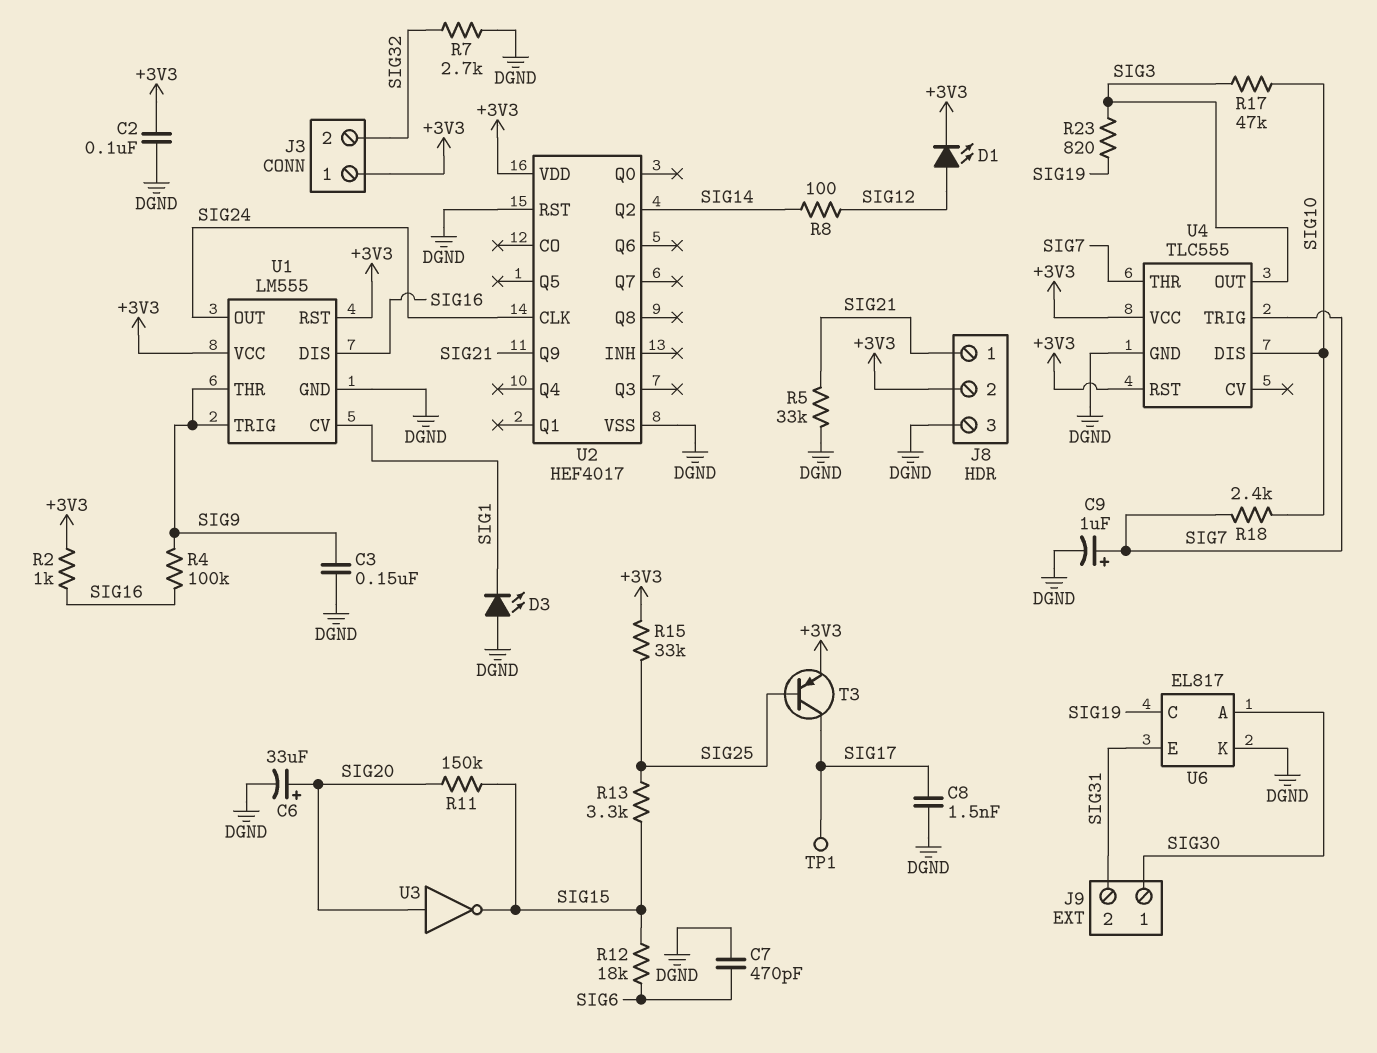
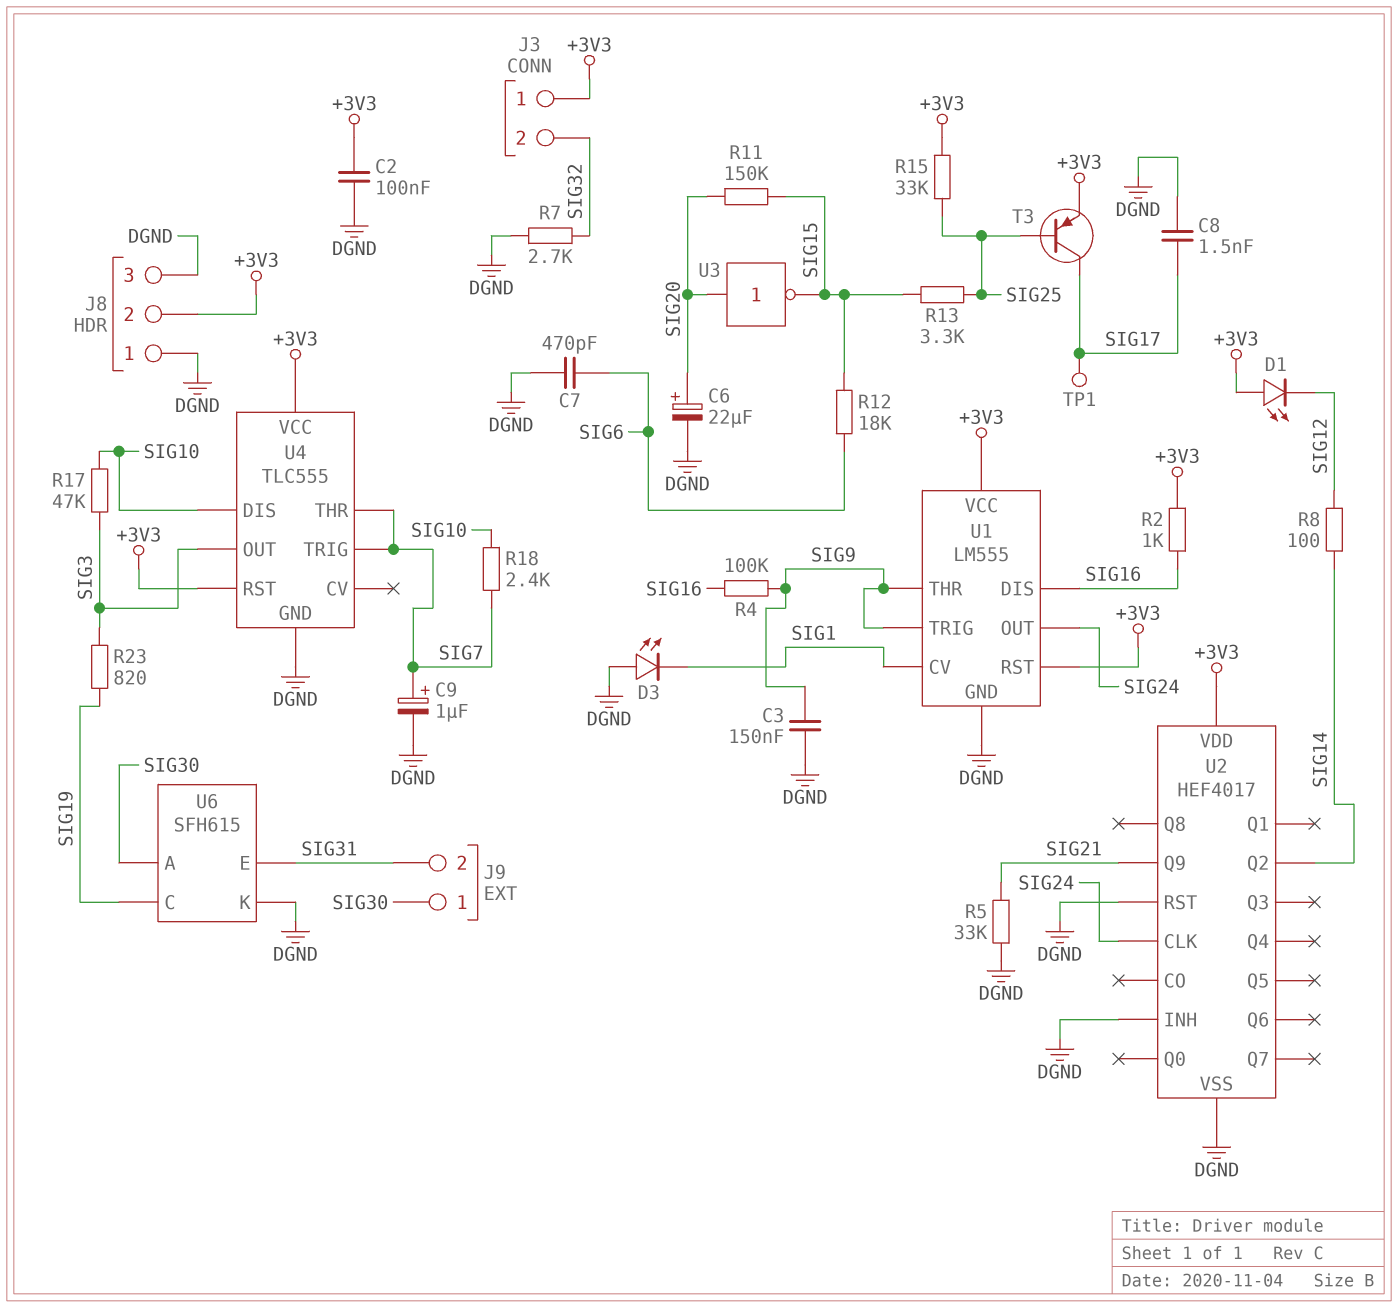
C6: 33uF (plus SIG20, minus DGND) -> 22uF (plus SIG20, minus DGND)
D1: LED (A SIG12, K +3V3) -> LED (A +3V3, K SIG12)
J8 pin 1: SIG21 -> DGND
U2 pin INH: none -> DGND
U6: EL817 -> SFH615

